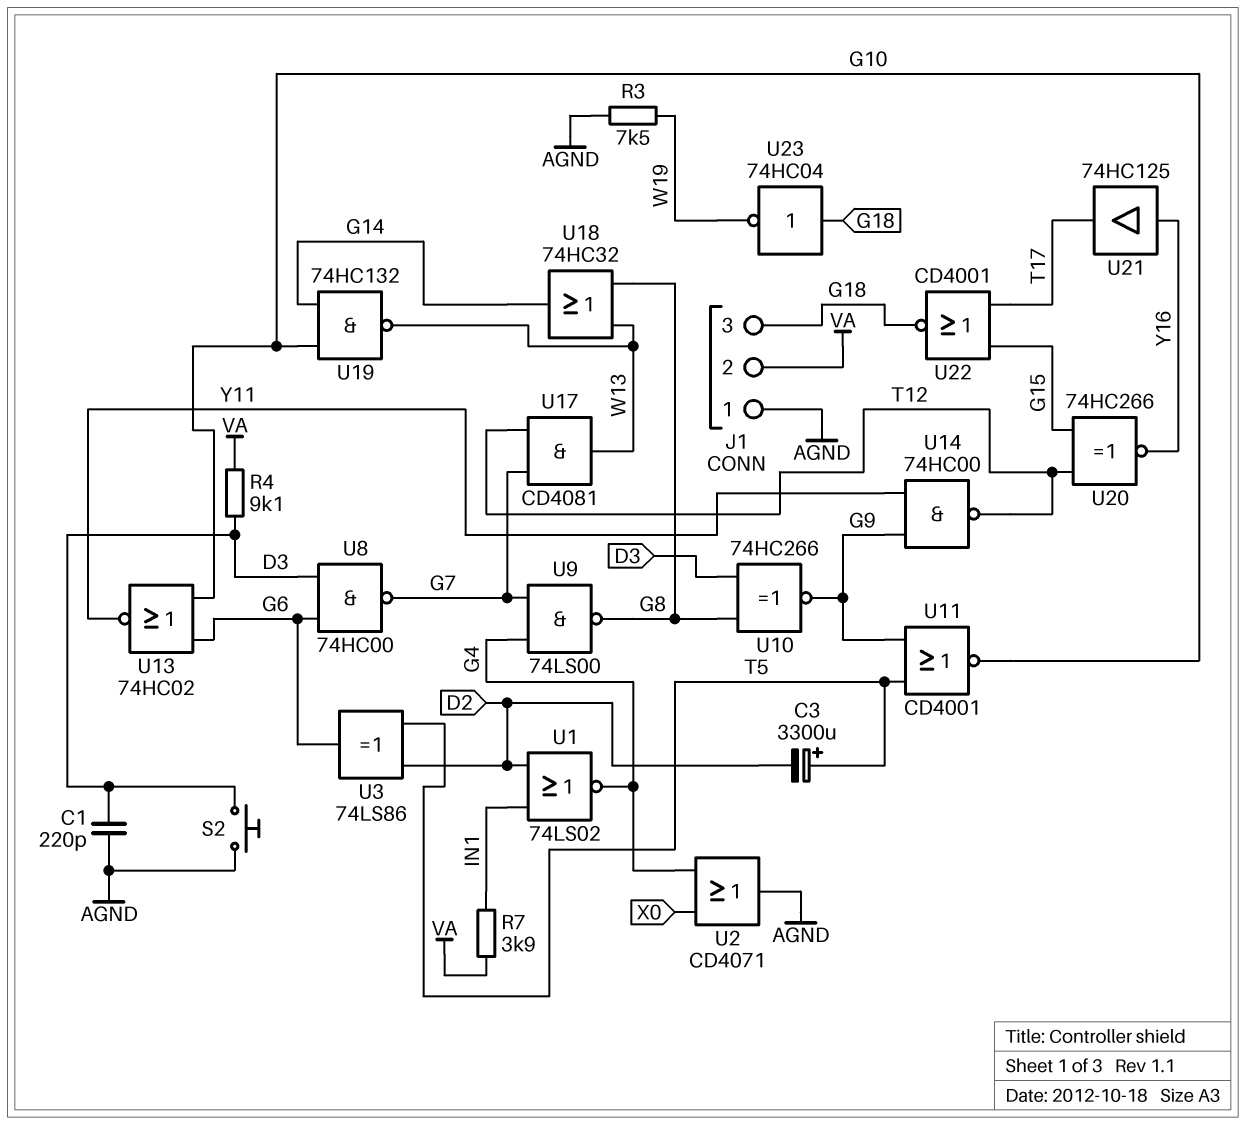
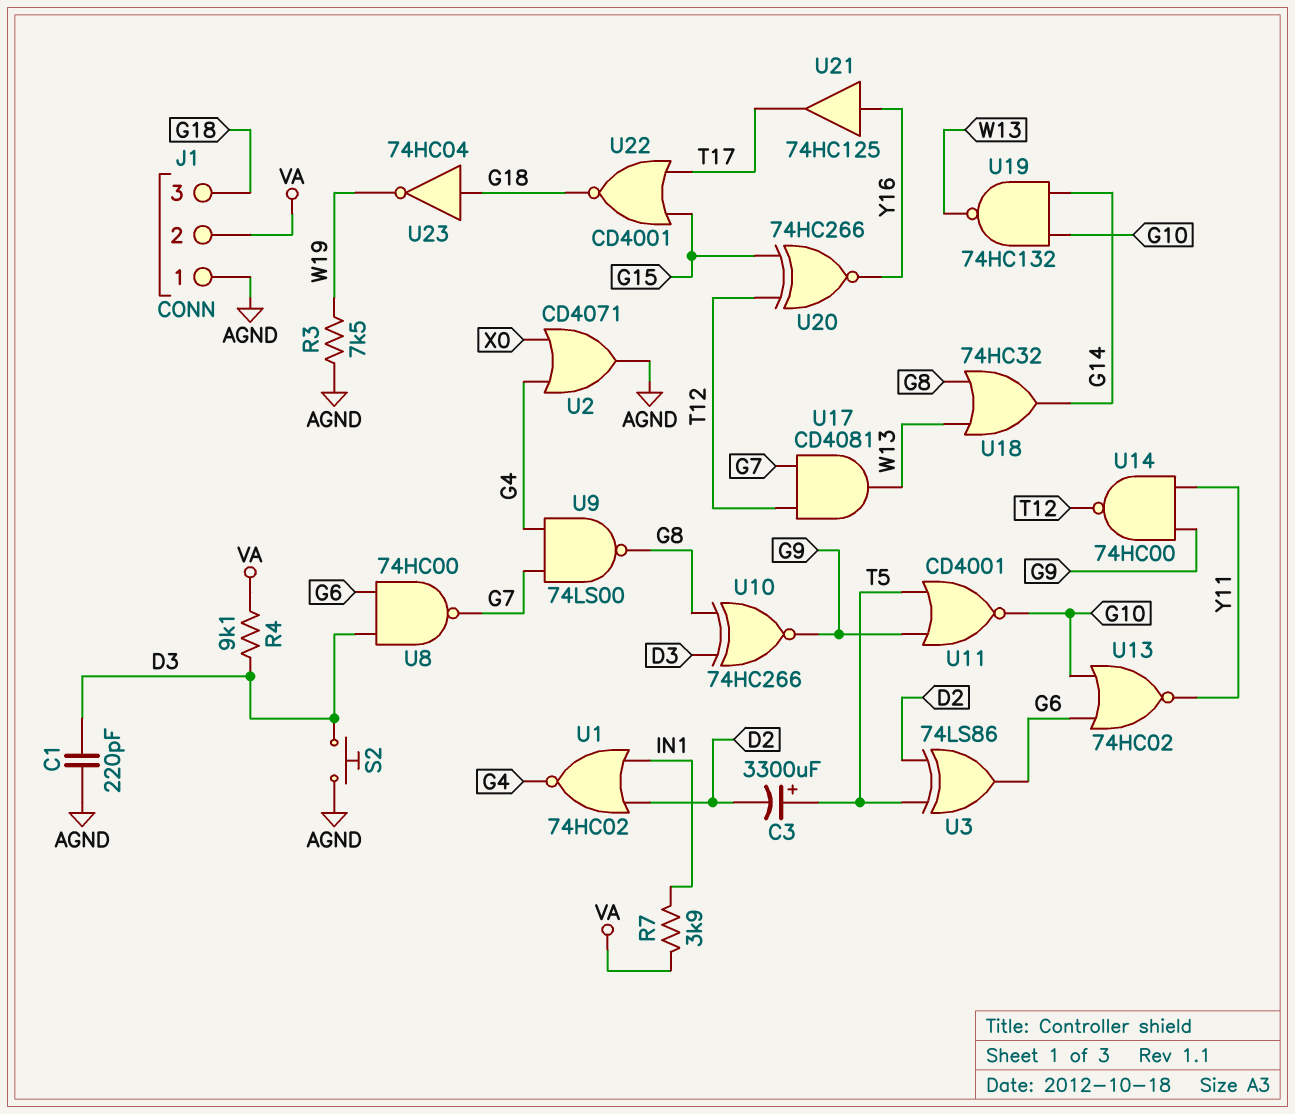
U1: NOR 74LS02 (in D2, in IN1, out G4) -> NOR 74HC02 (in D2, in IN1, out G4)

